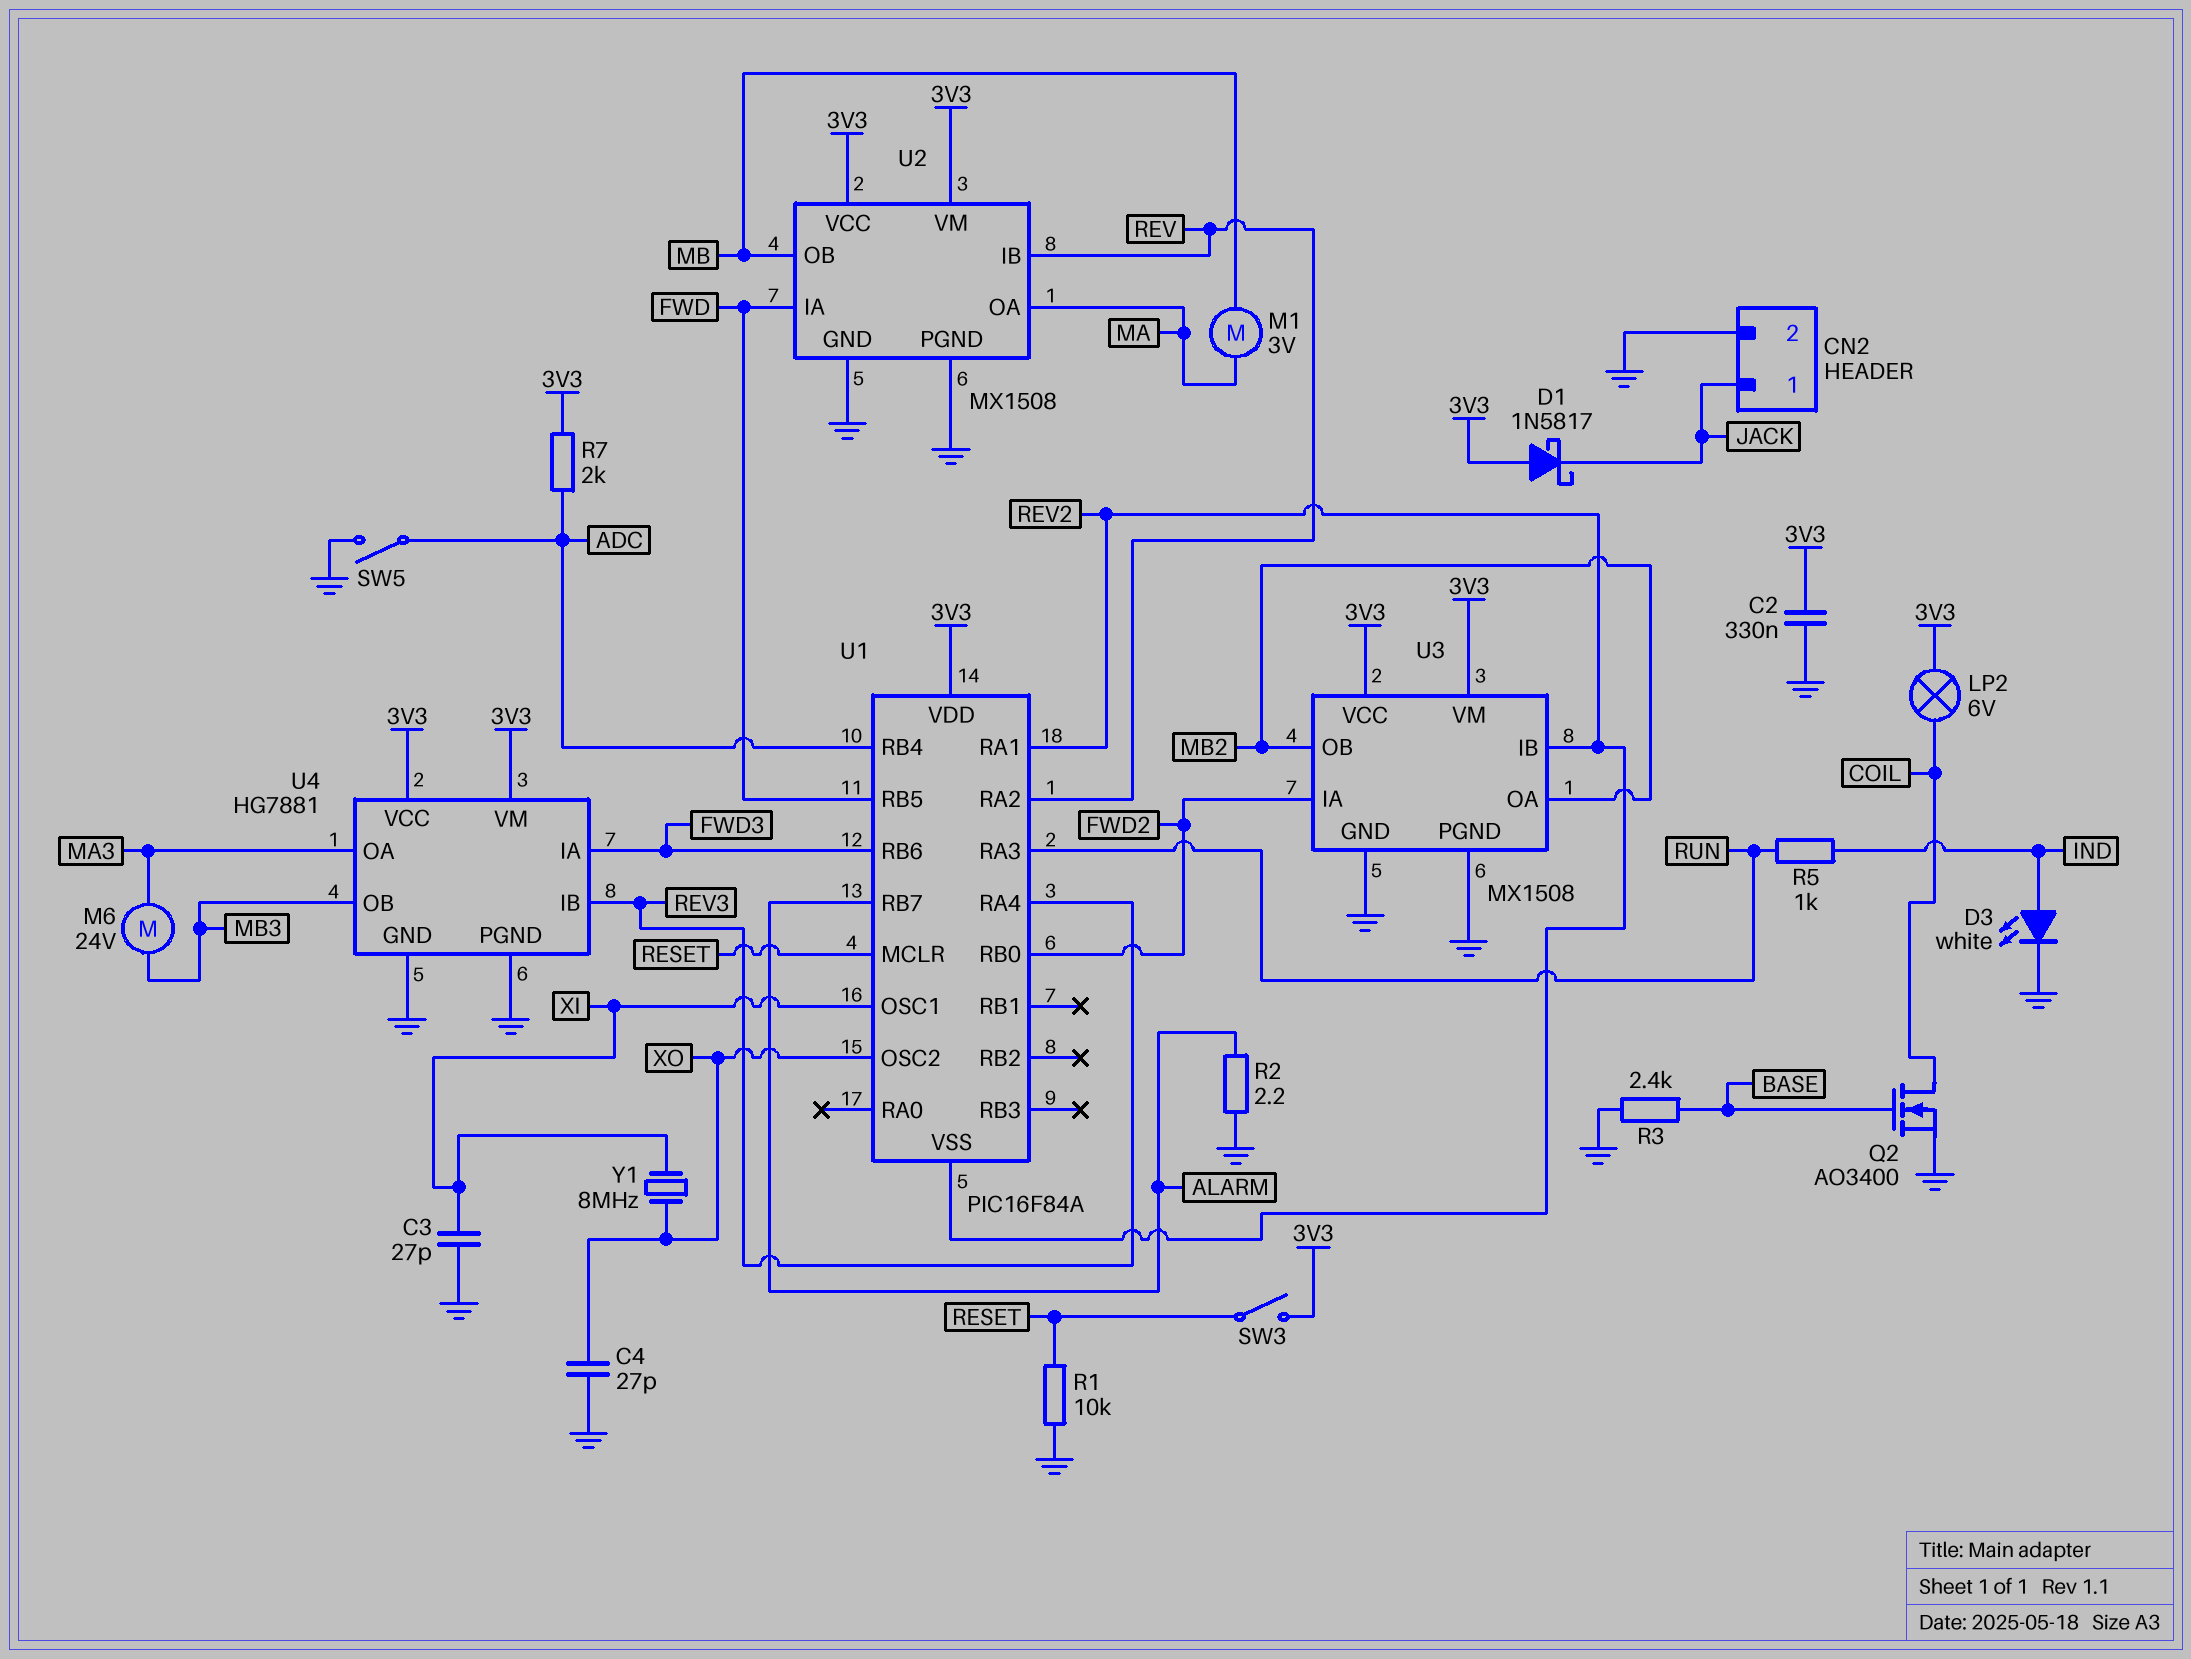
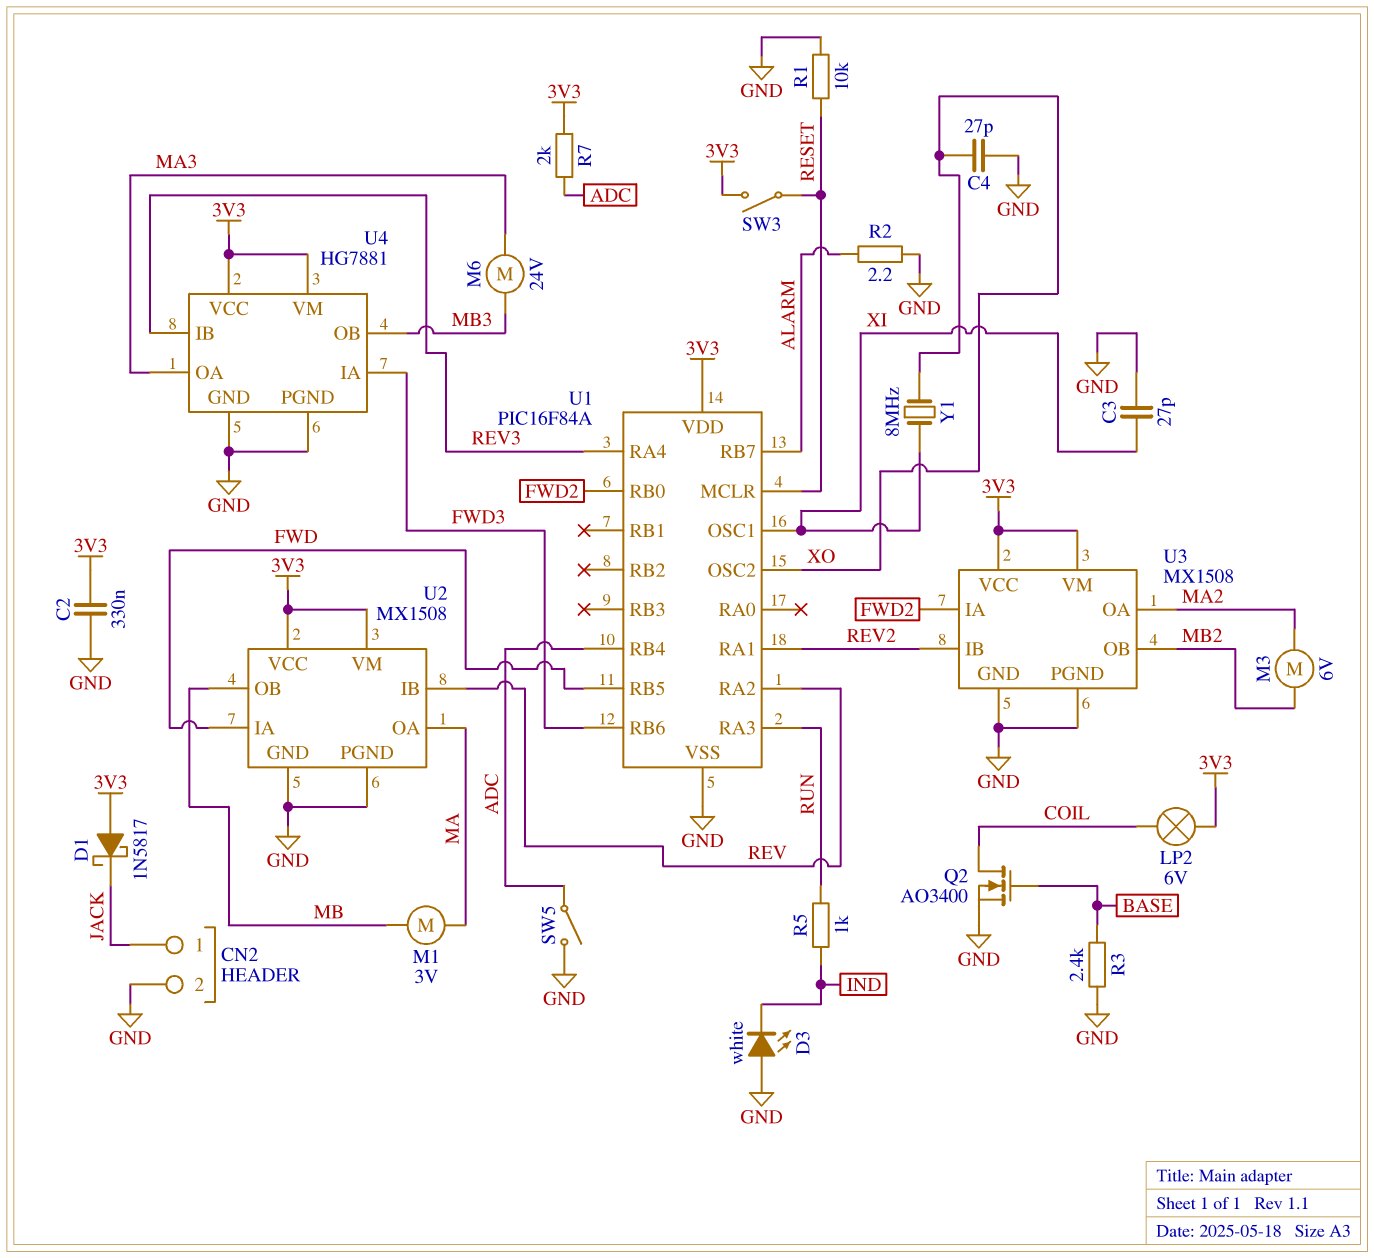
D3: LED white (A IND, K GND) -> LED white (A GND, K IND)
M3: none -> motor 6V (MA2, MB2)
U1 pin VSS: REV2 -> GND
U3 pin OA: MB2 -> MA2

